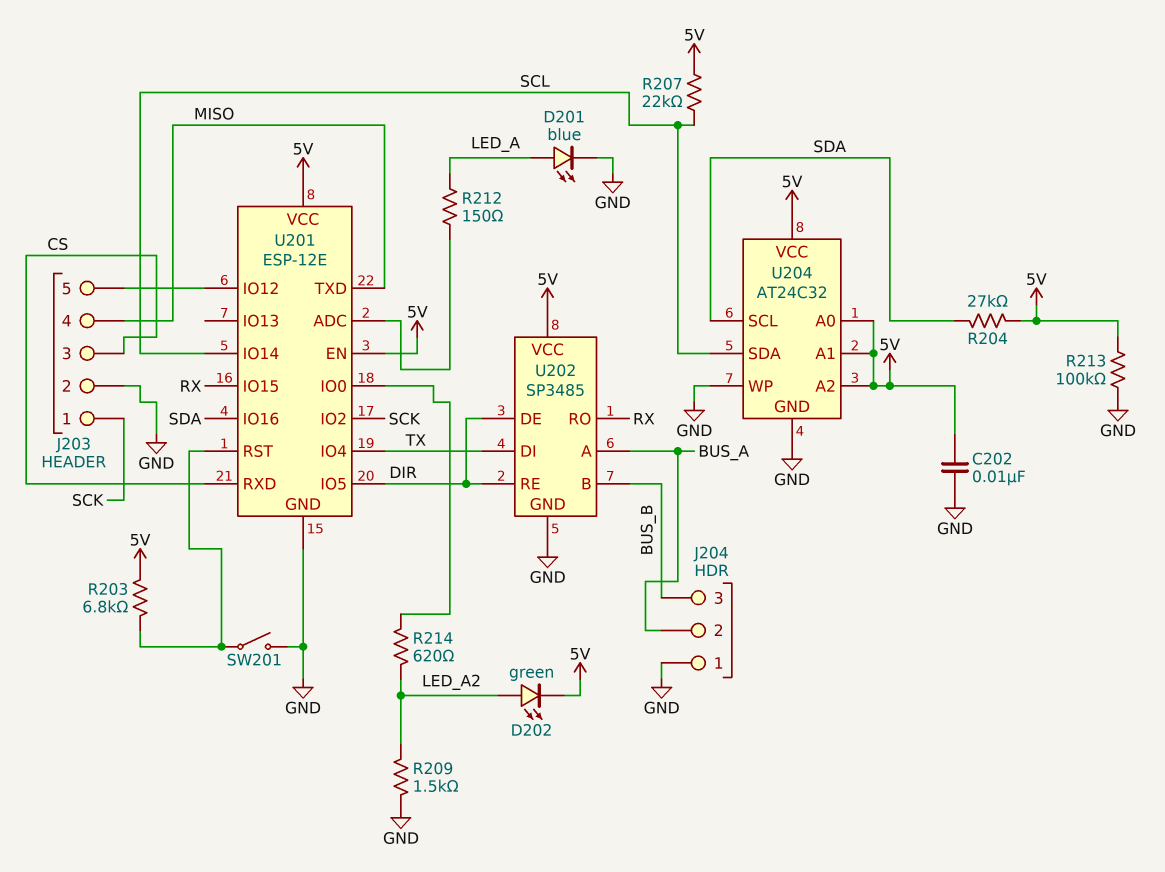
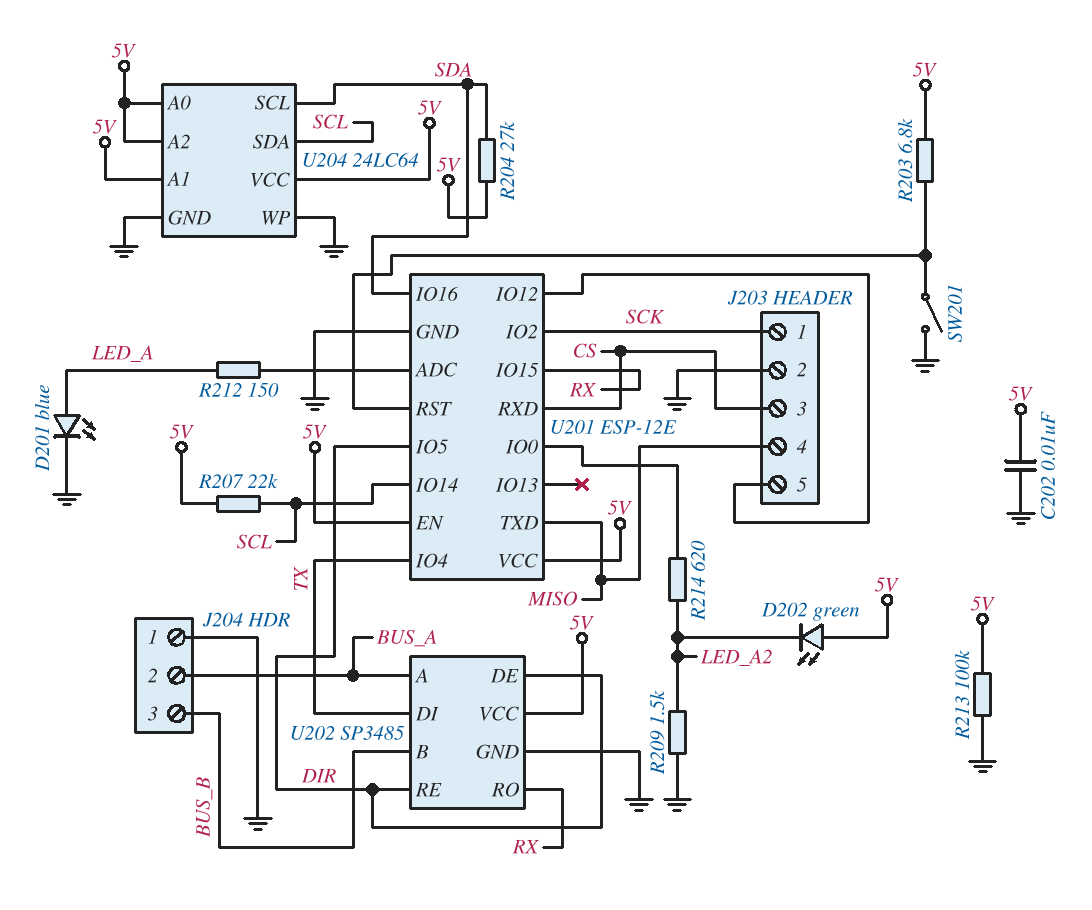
D202: LED green (A LED_A2, K 5V) -> LED green (A 5V, K LED_A2)
U204: AT24C32 -> 24LC64

